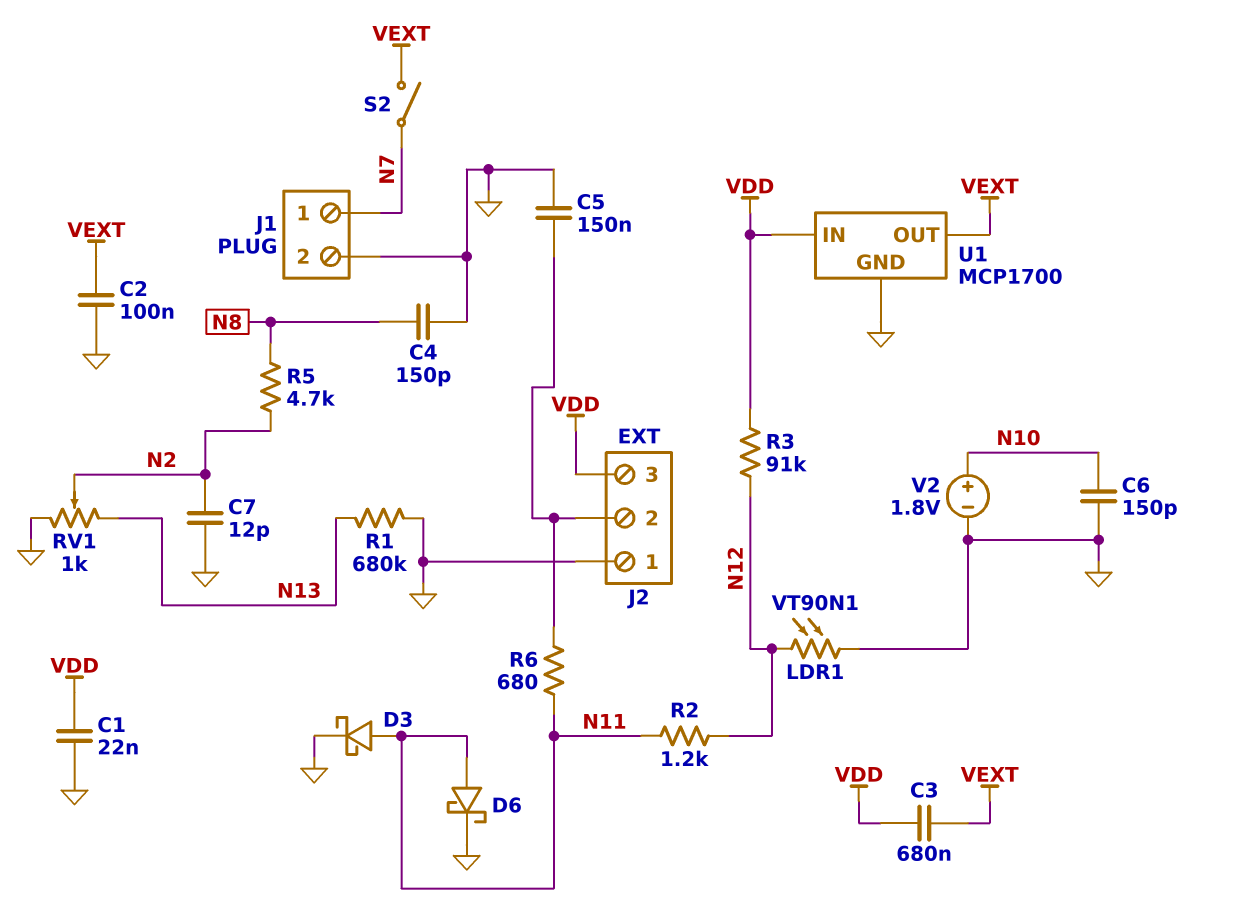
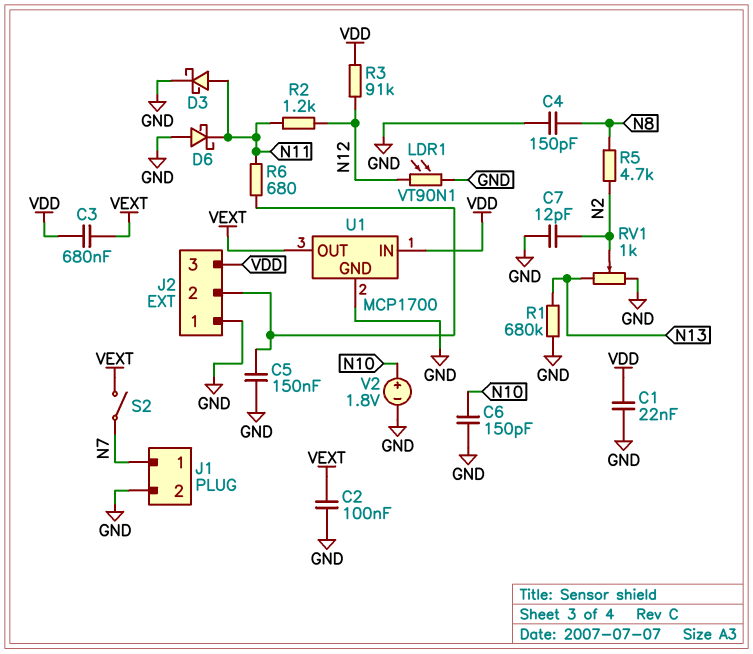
D6: schottky (A N11, K GND) -> schottky (A GND, K N11)

